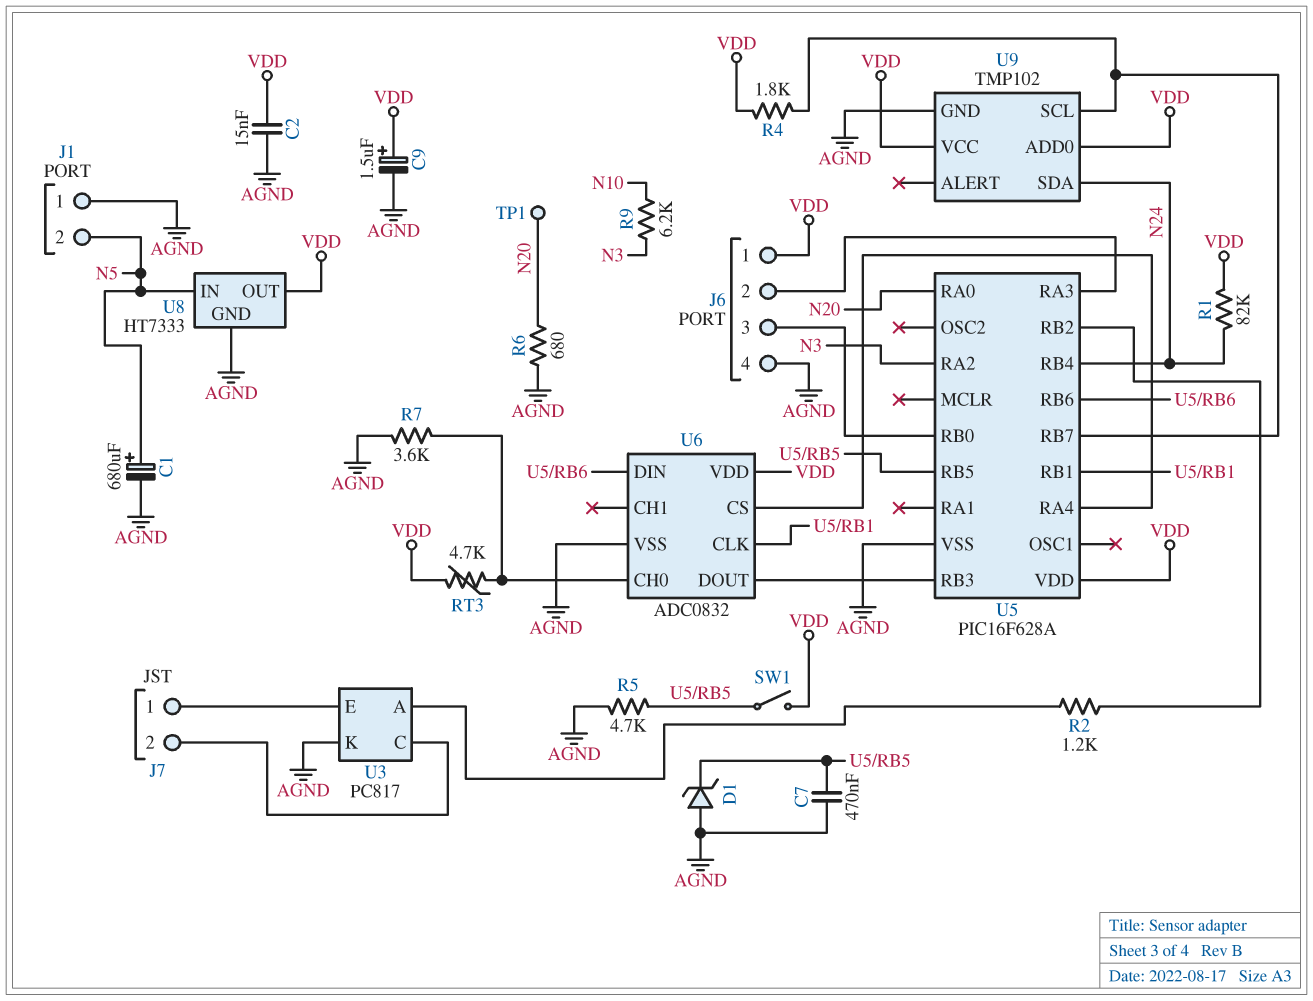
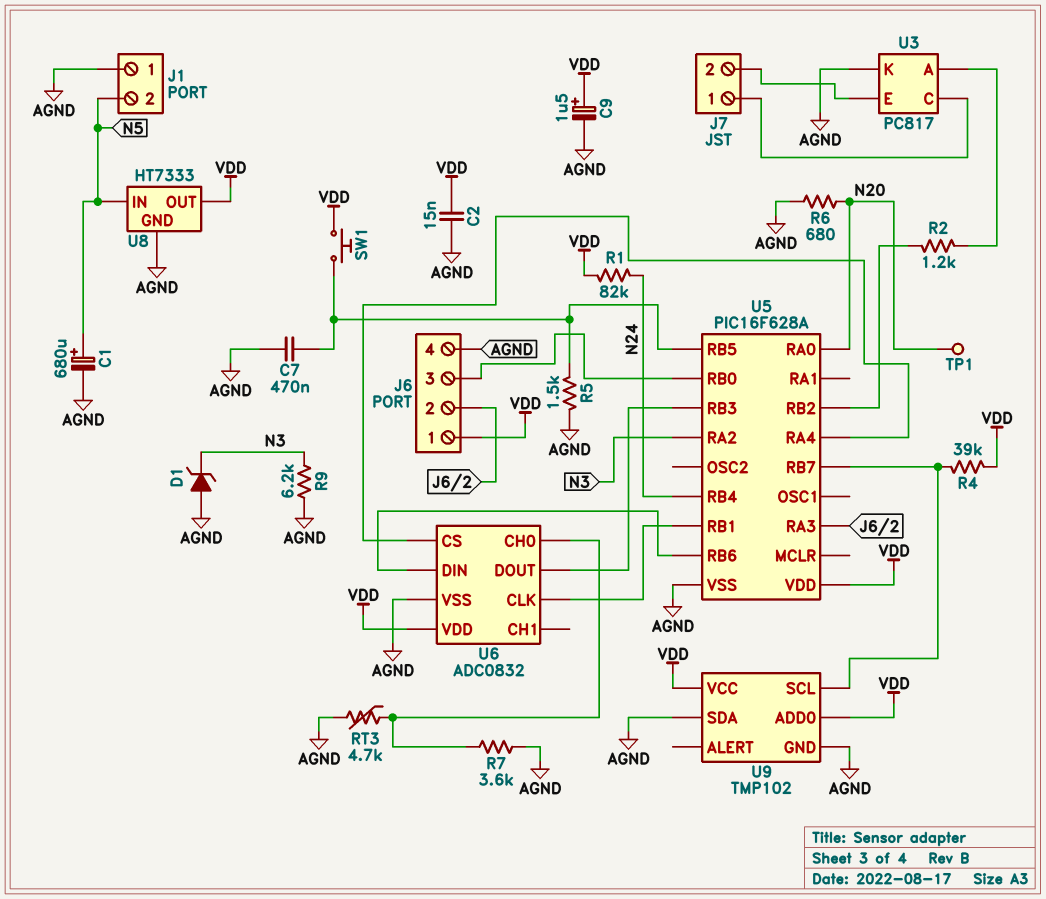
D1: zener (A AGND, K U5/RB5) -> zener (A AGND, K N3)
R4: 1.8k (U5/RB7, VDD) -> 39k (U5/RB7, VDD)
R5: 4.7k (AGND, U5/RB5) -> 1.5k (AGND, U5/RB5)
R9: 6.2k (N3, N10) -> 6.2k (AGND, N3)
RT3: 4.7k (U6/CH0, VDD) -> 4.7k (AGND, U6/CH0)
SW1: switch (U5/RB5, VDD) -> button (U5/RB5, VDD)
U3 pin C: J7/2 -> J7/1
U3 pin E: J7/1 -> J7/2
U9 pin SDA: N24 -> AGND

